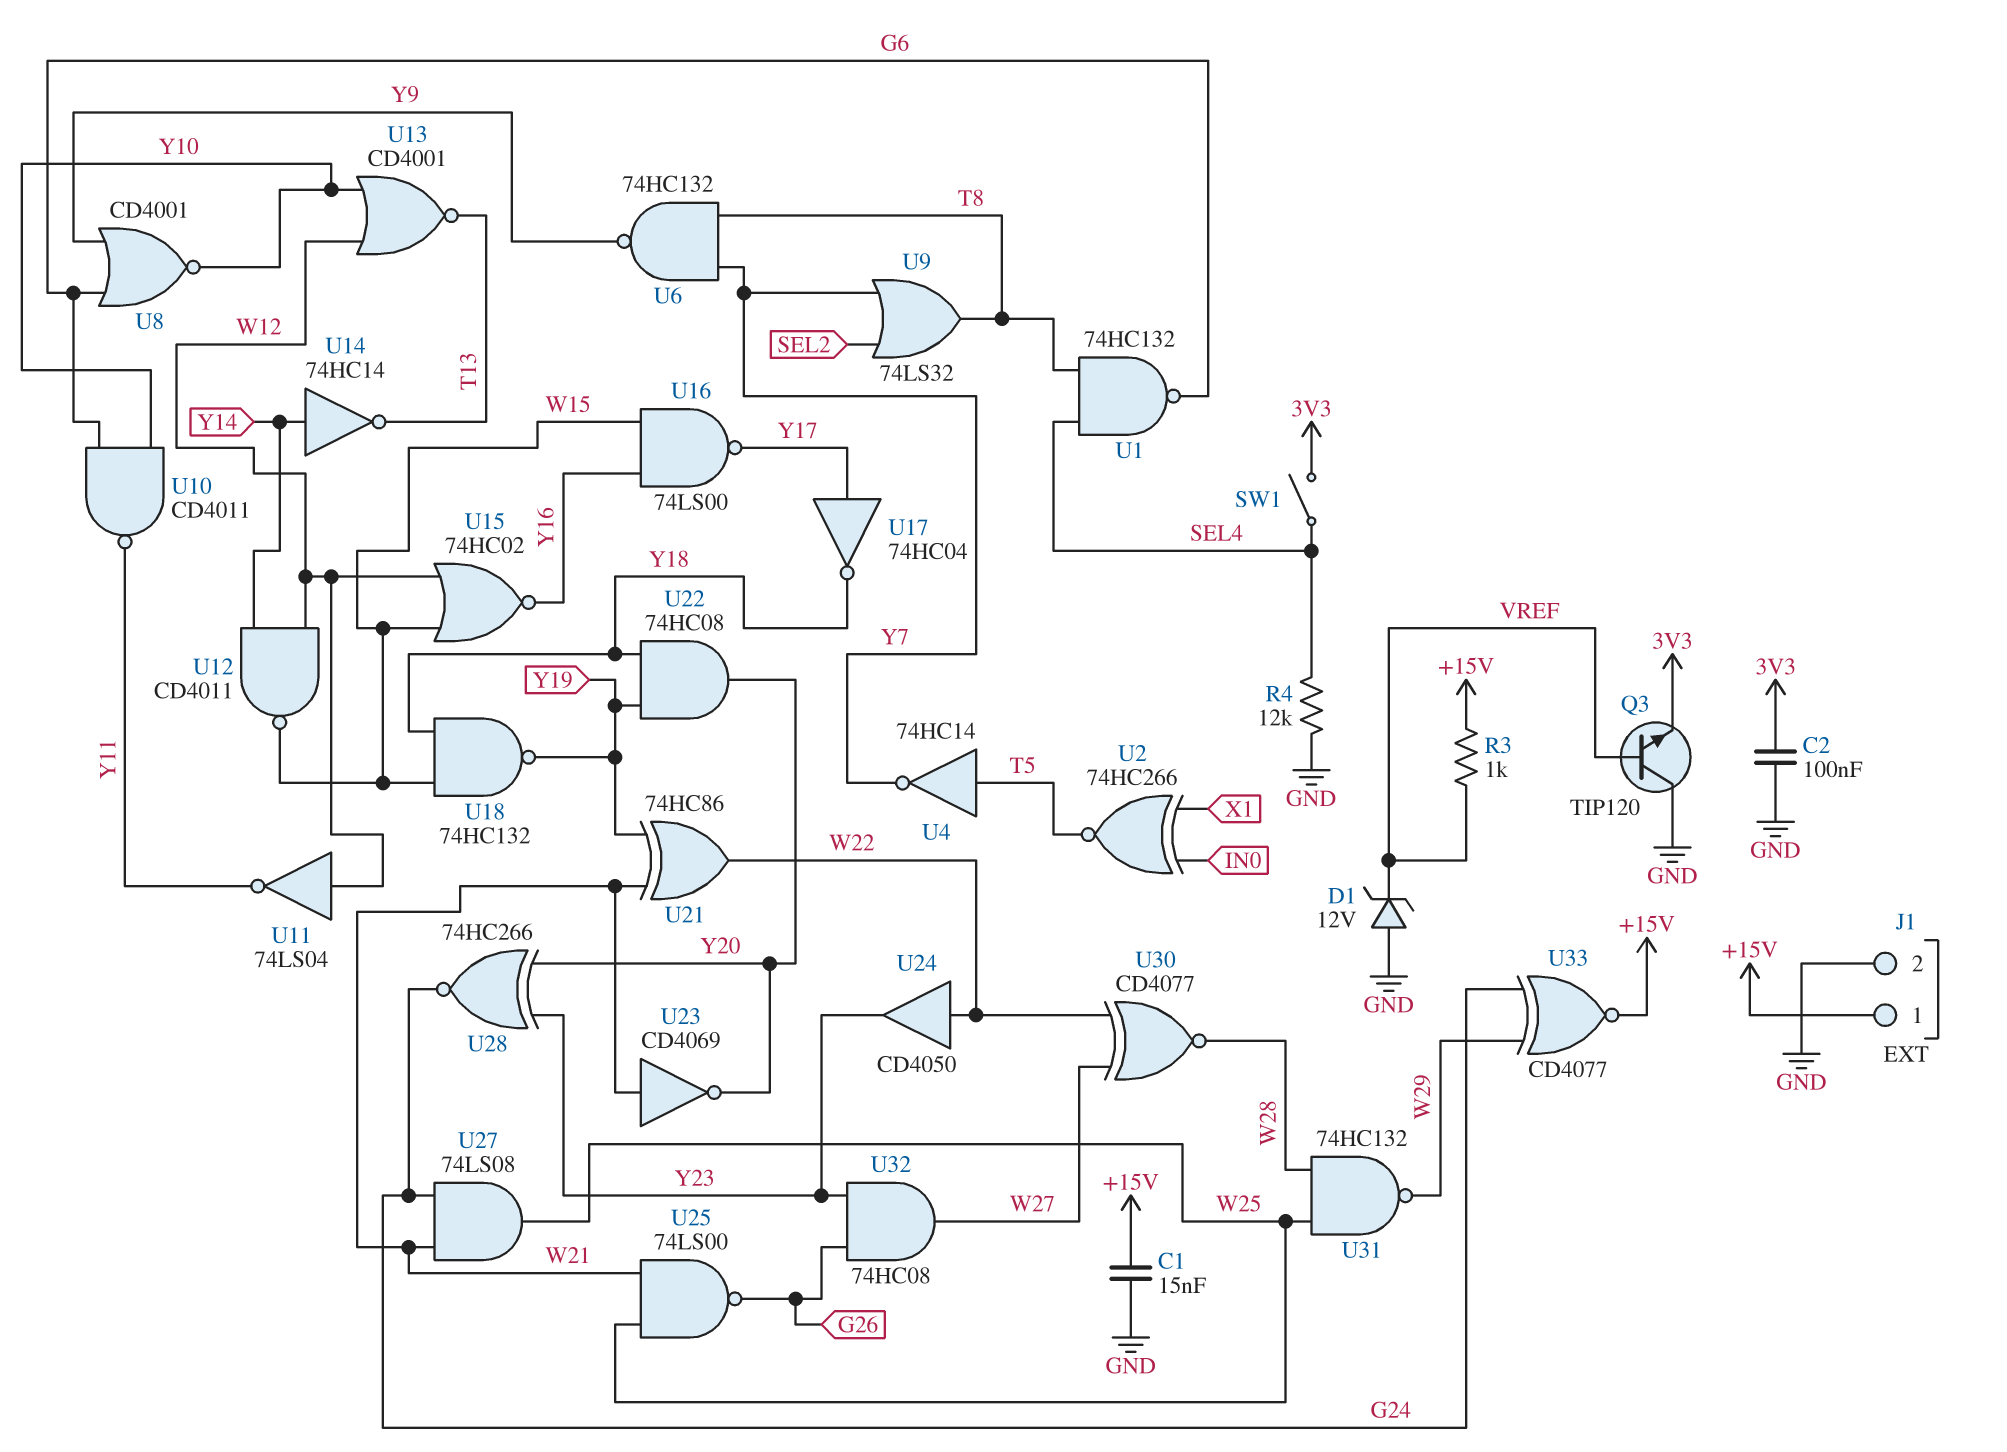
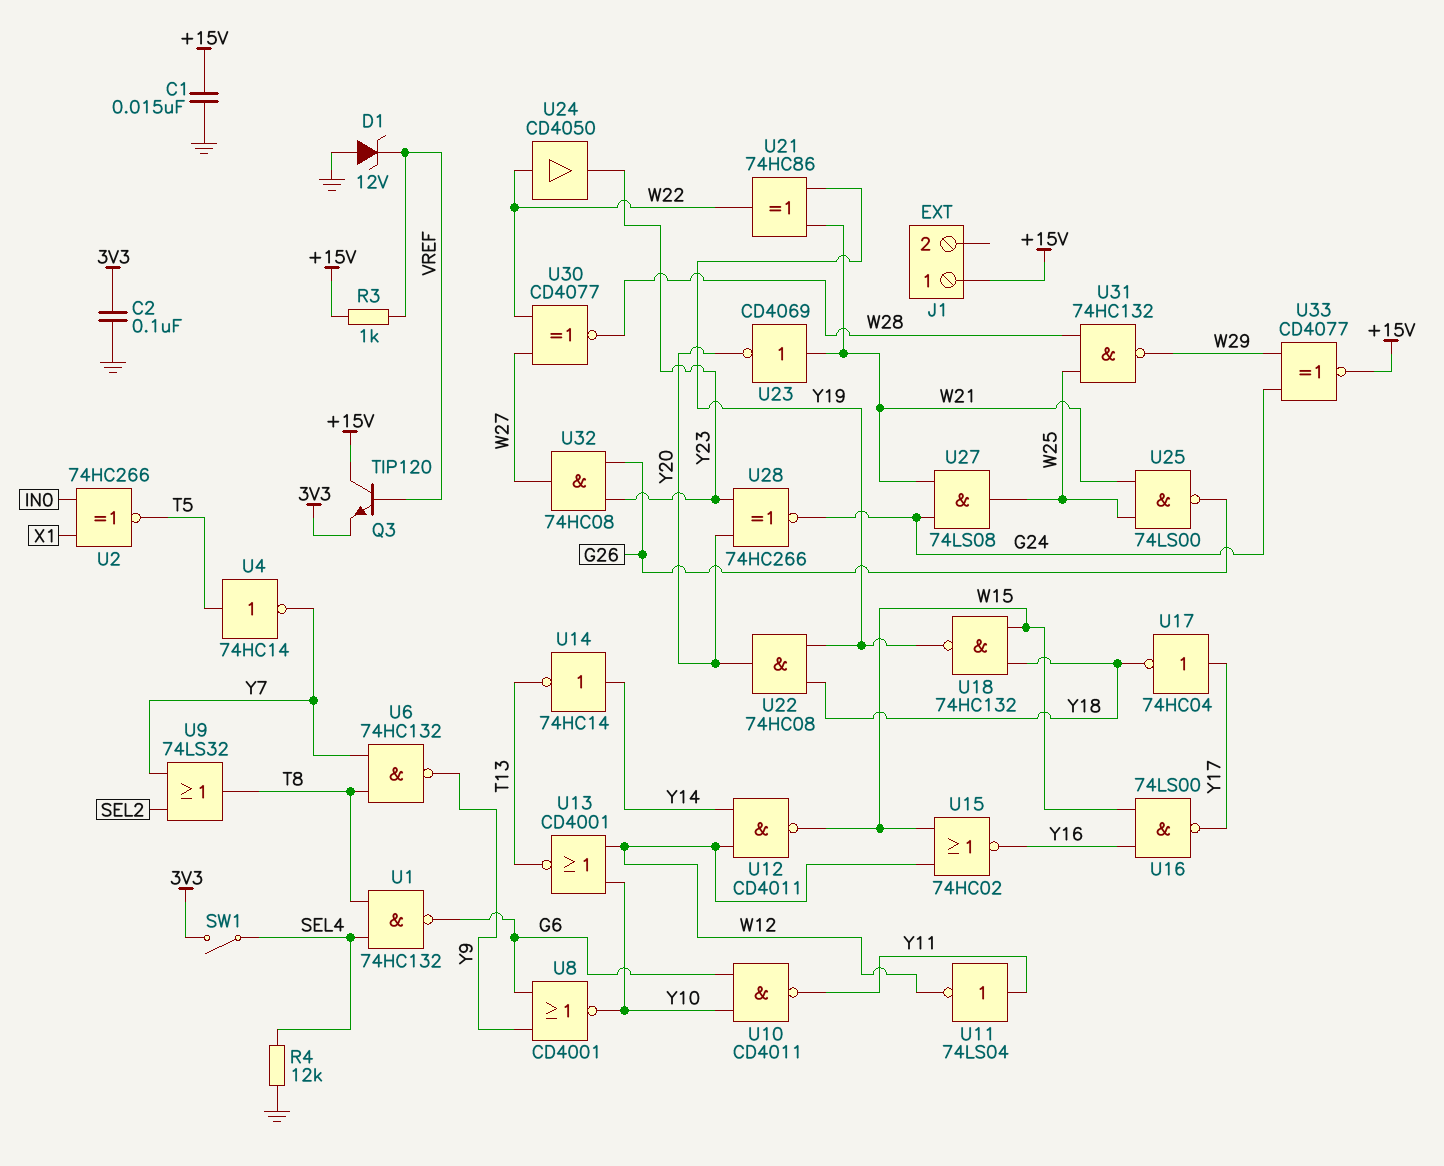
J1 pin 2: GND -> none
Q3: NPN TIP120 (B VREF, C GND, E 3V3) -> NPN TIP120 (B VREF, C +15V, E 3V3)
U11: NOT 74LS04 (in W12, out Y11) -> NOT 74LS04 (in Y11, out W12)

